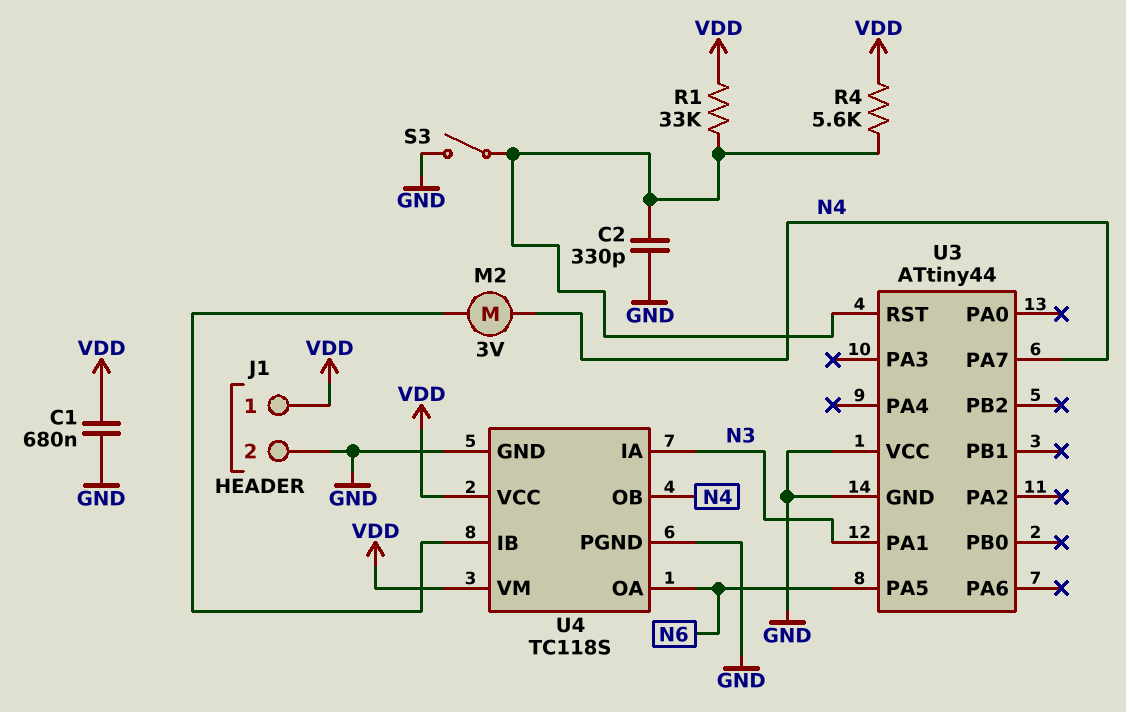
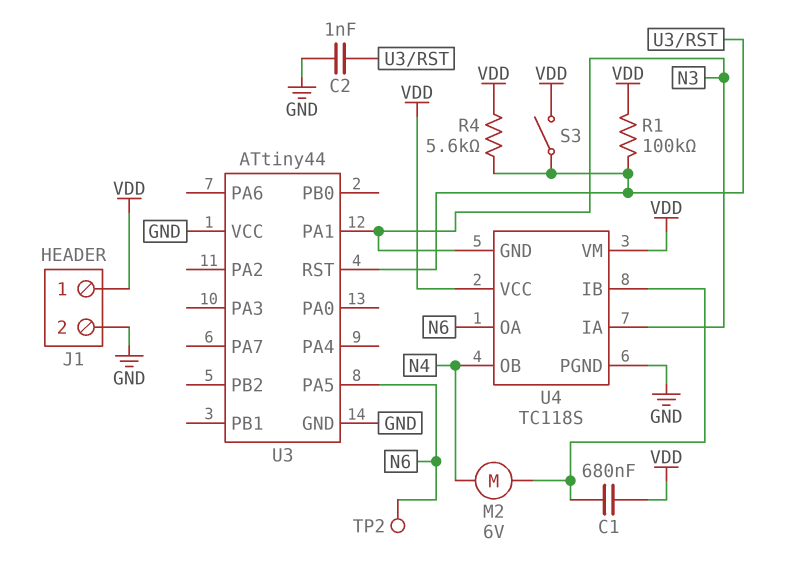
C1: 680nF (GND, VDD) -> 680nF (U4/IB, VDD)
C2: 330pF (GND, U3/RST) -> 1nF (GND, U3/RST)
M2: motor 3V (N4, U4/IB) -> motor 6V (N4, U4/IB)
R1: 33k (U3/RST, VDD) -> 100k (U3/RST, VDD)
S3: switch (GND, U3/RST) -> switch (U3/RST, VDD)
TP2: none -> test point (N6)
U3 pin PA7: N4 -> none
U4 pin GND: GND -> N3

